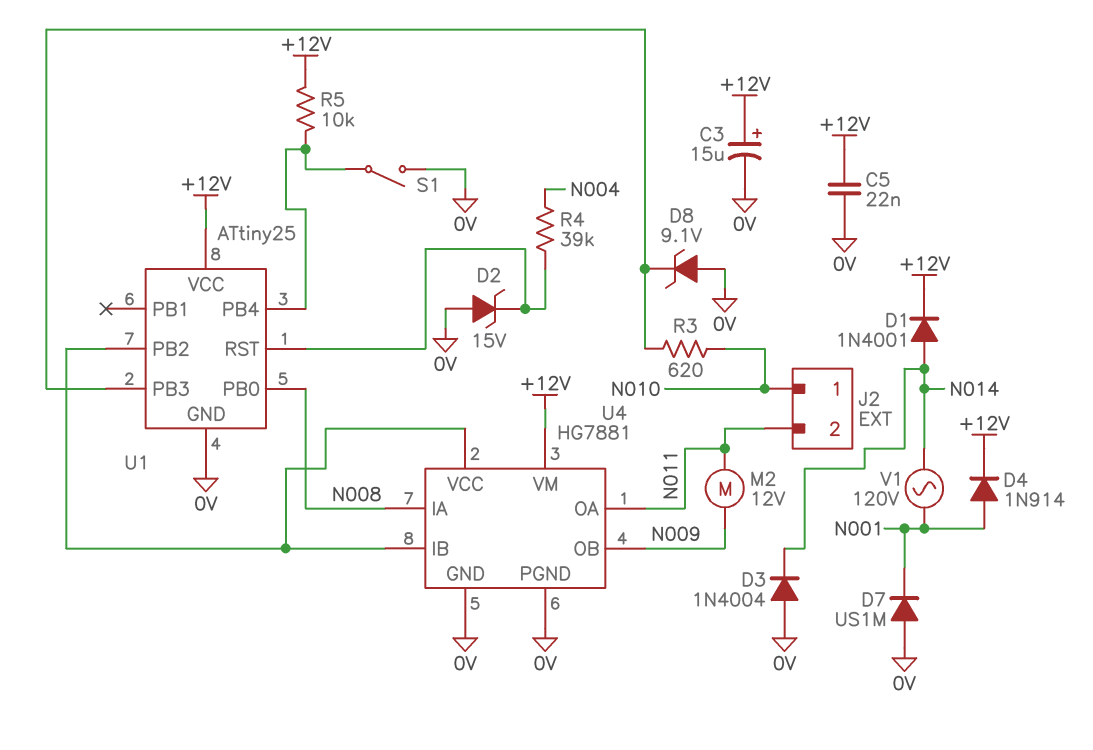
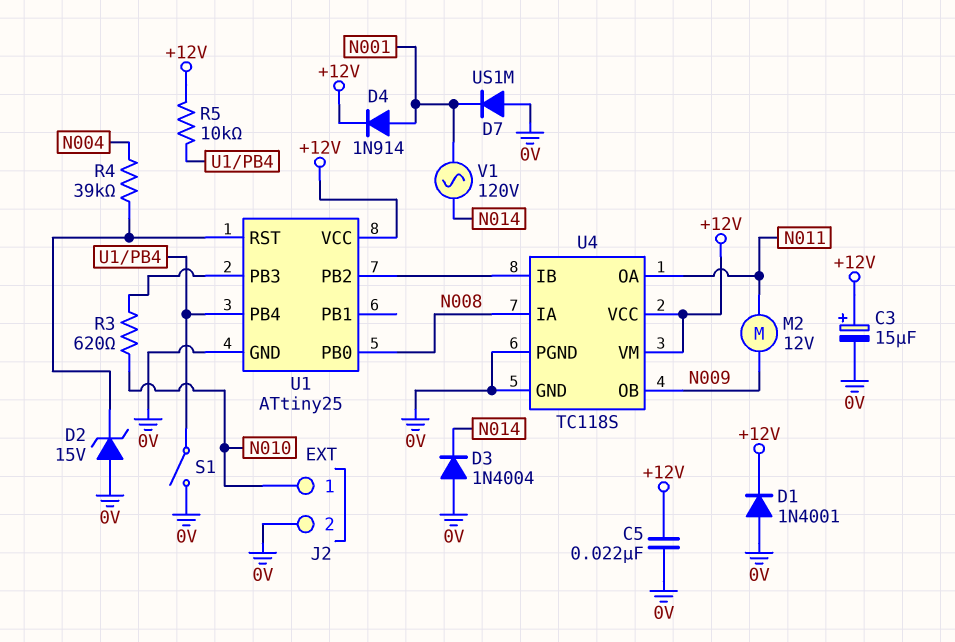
D1: diode 1N4001 (A N014, K +12V) -> diode 1N4001 (A 0V, K +12V)
D8: zener 9.1V (A 0V, K U1/PB3) -> none
J2 pin 2: N011 -> 0V
U4: HG7881 -> TC118S
U4 pin VCC: U1/PB2 -> +12V

